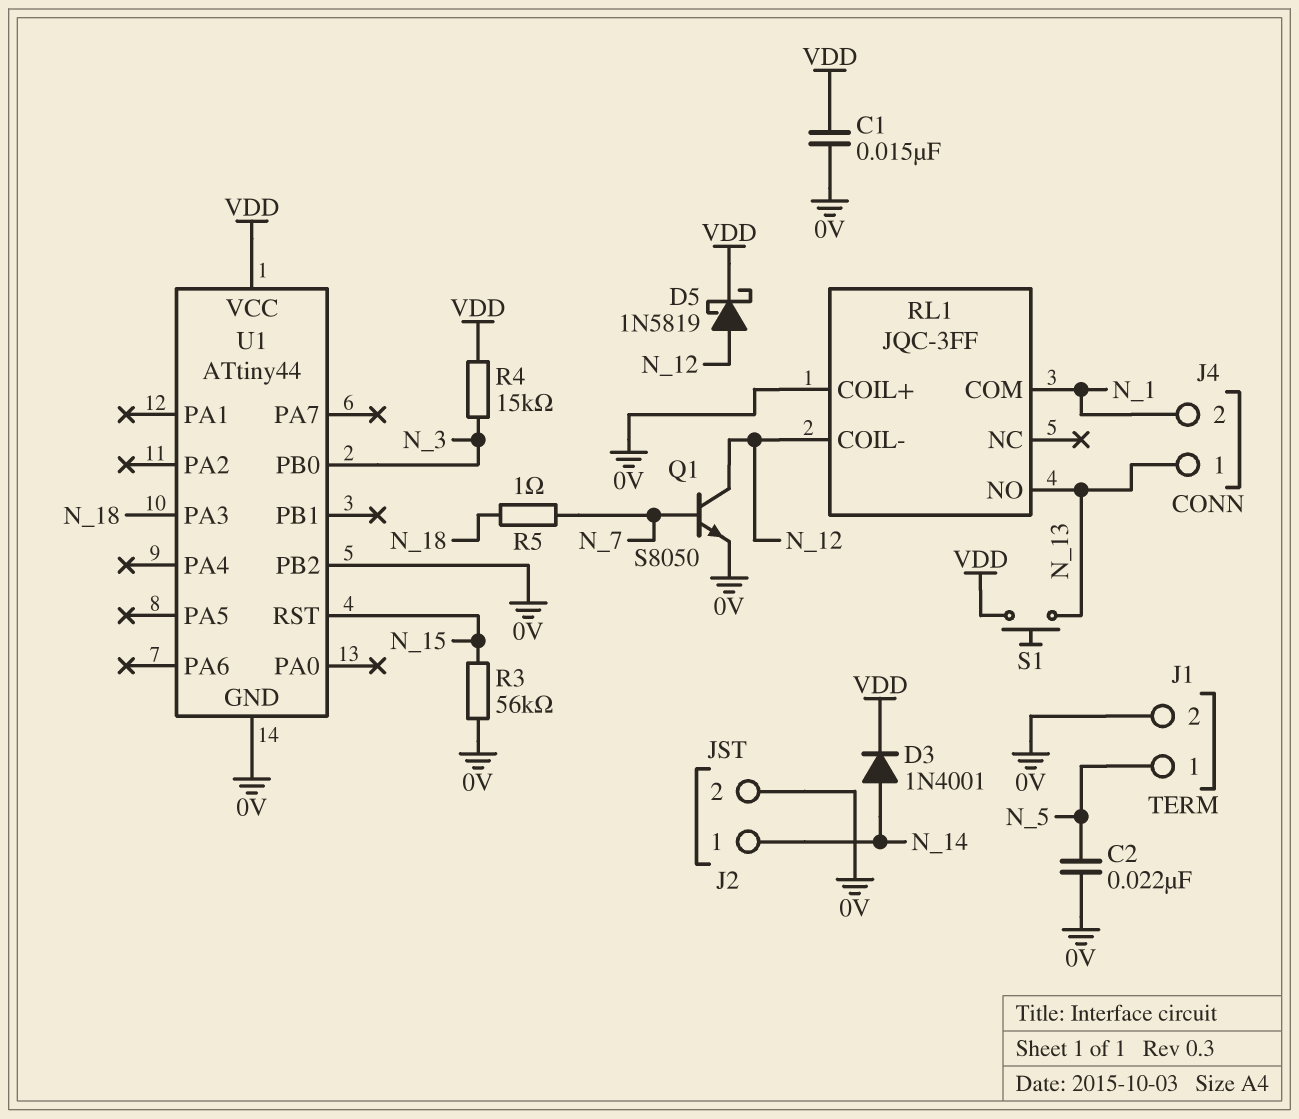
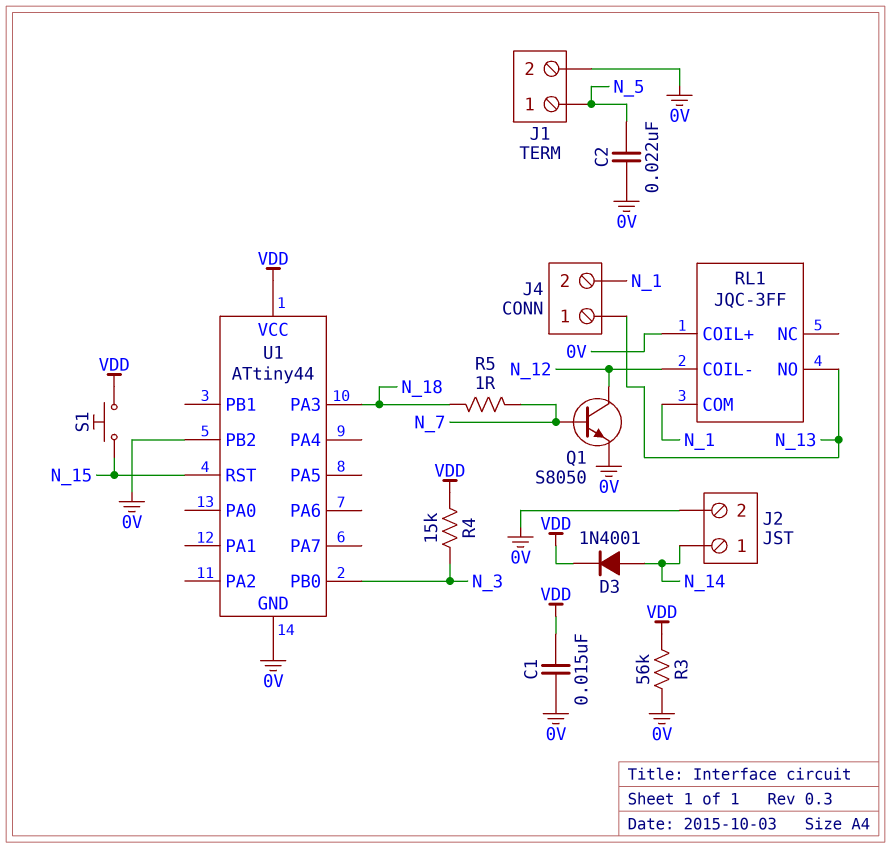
D5: schottky 1N5819 (A N_12, K VDD) -> none
R3: 56k (0V, N_15) -> 56k (0V, VDD)
S1: button (N_13, VDD) -> button (N_15, VDD)

